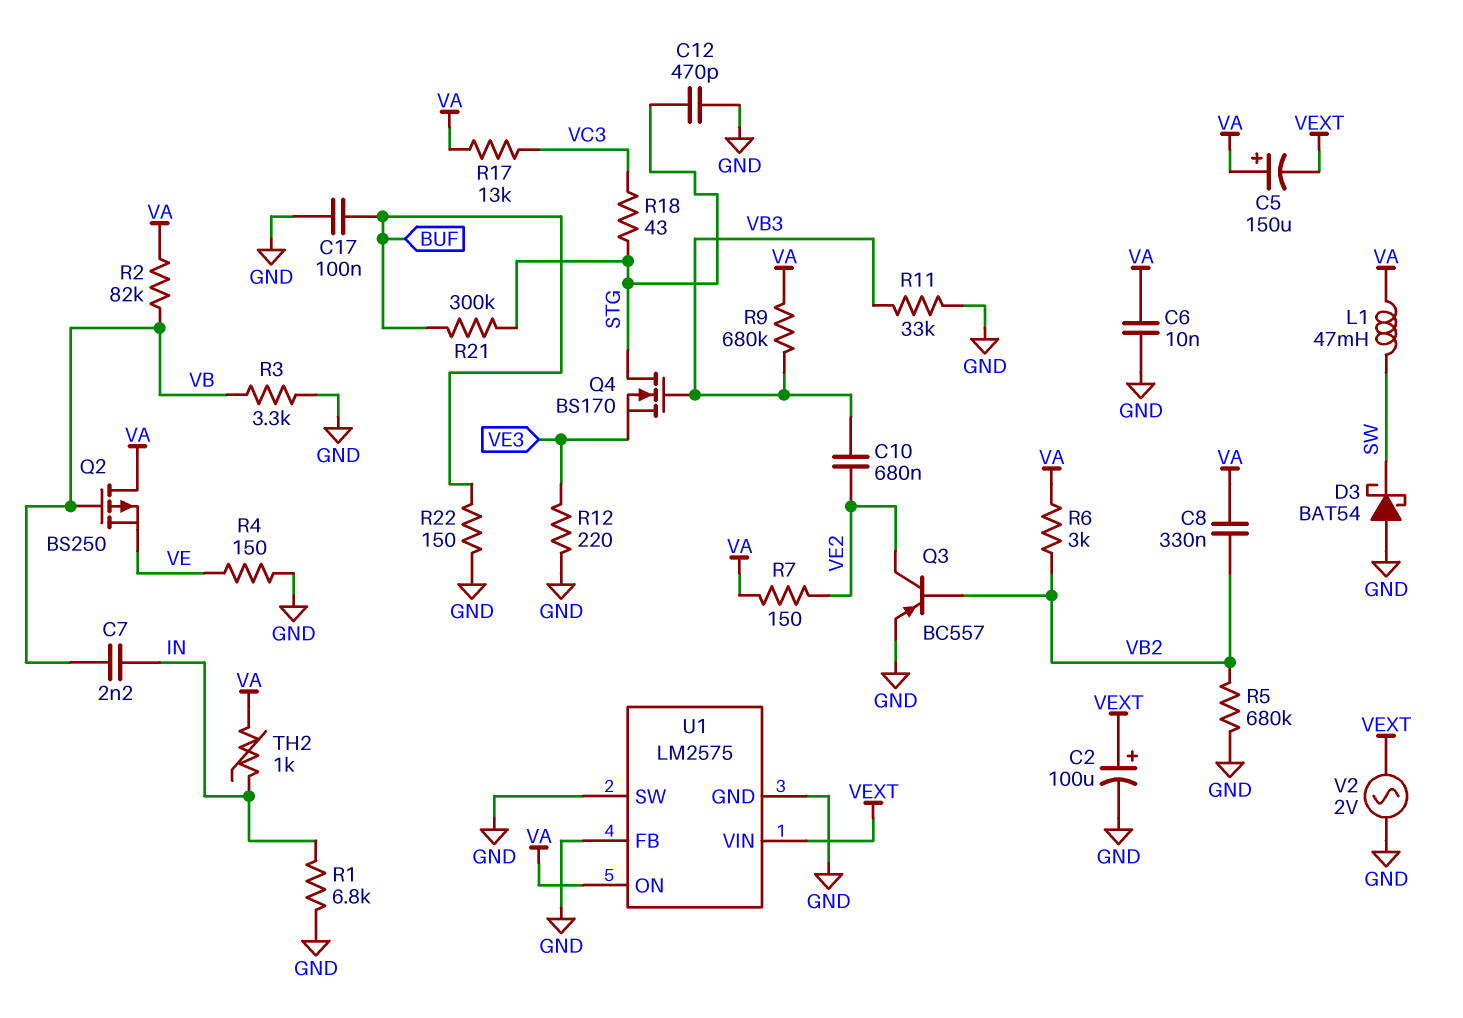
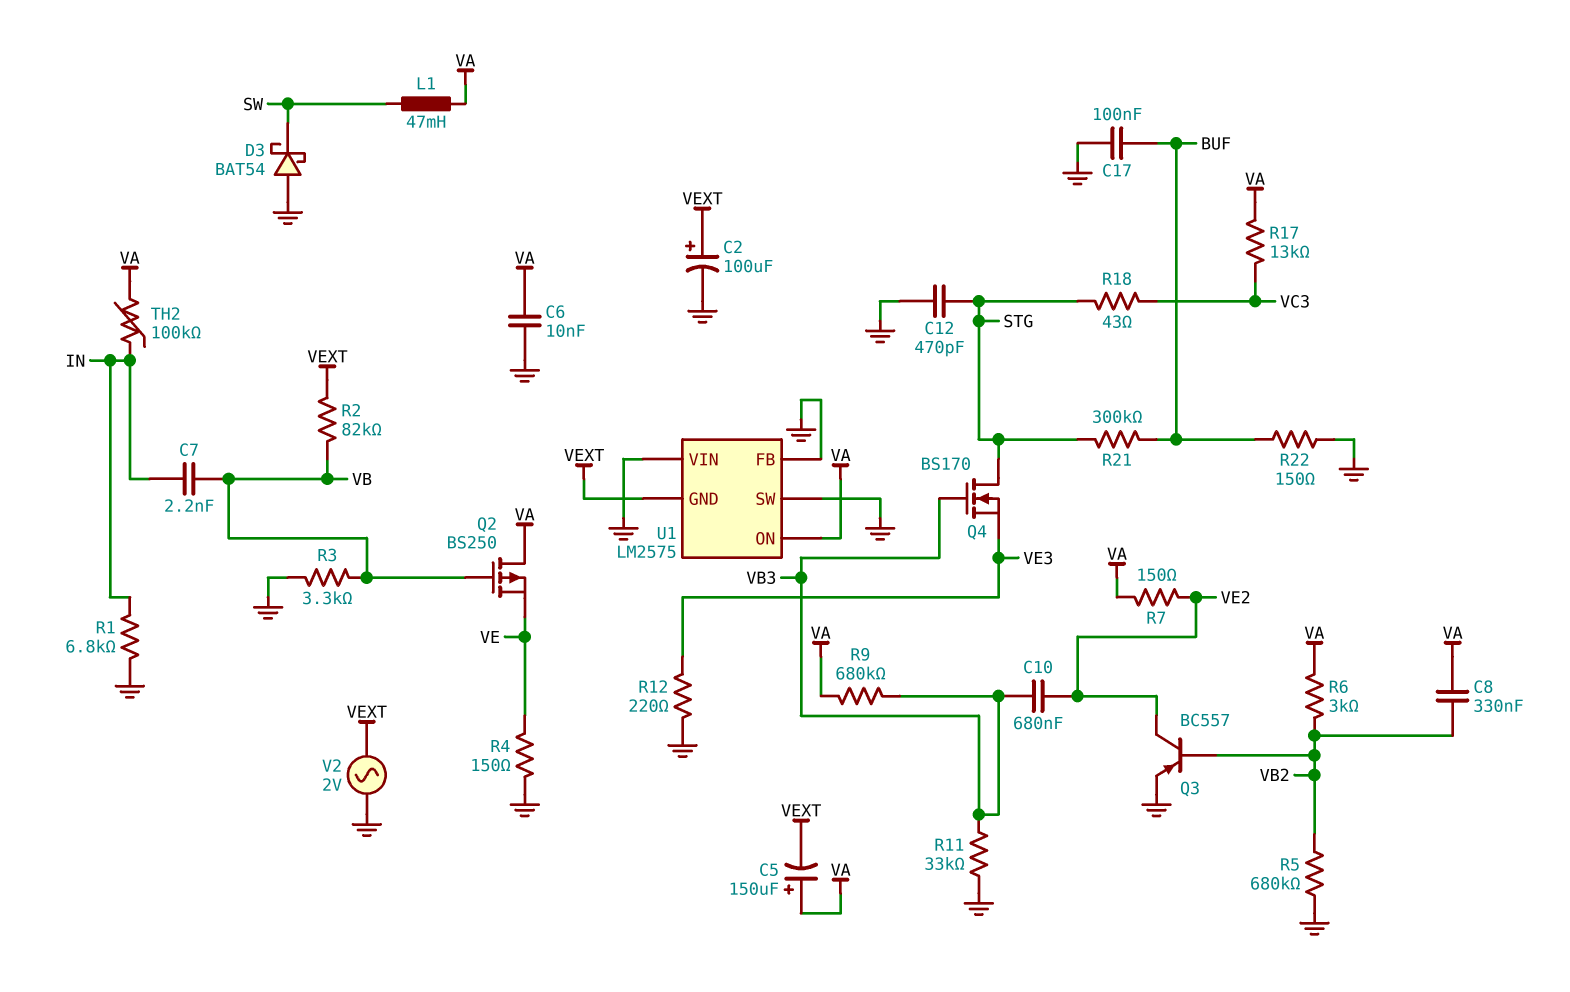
R2: 82k (VA, VB) -> 82k (VB, VEXT)
TH2: 1k (IN, VA) -> 100k (IN, VA)
U1 pin GND: GND -> VEXT
U1 pin VIN: VEXT -> GND

